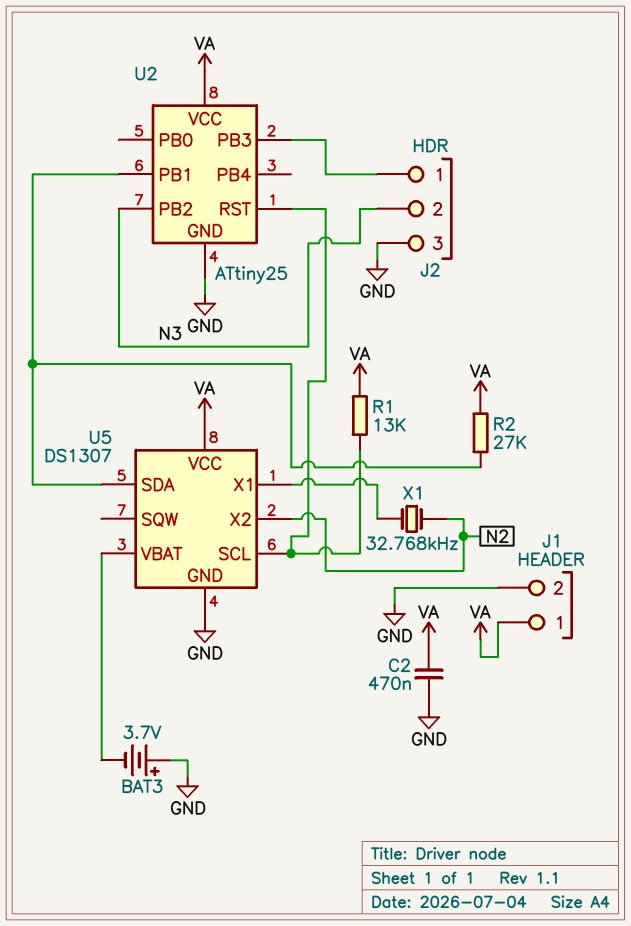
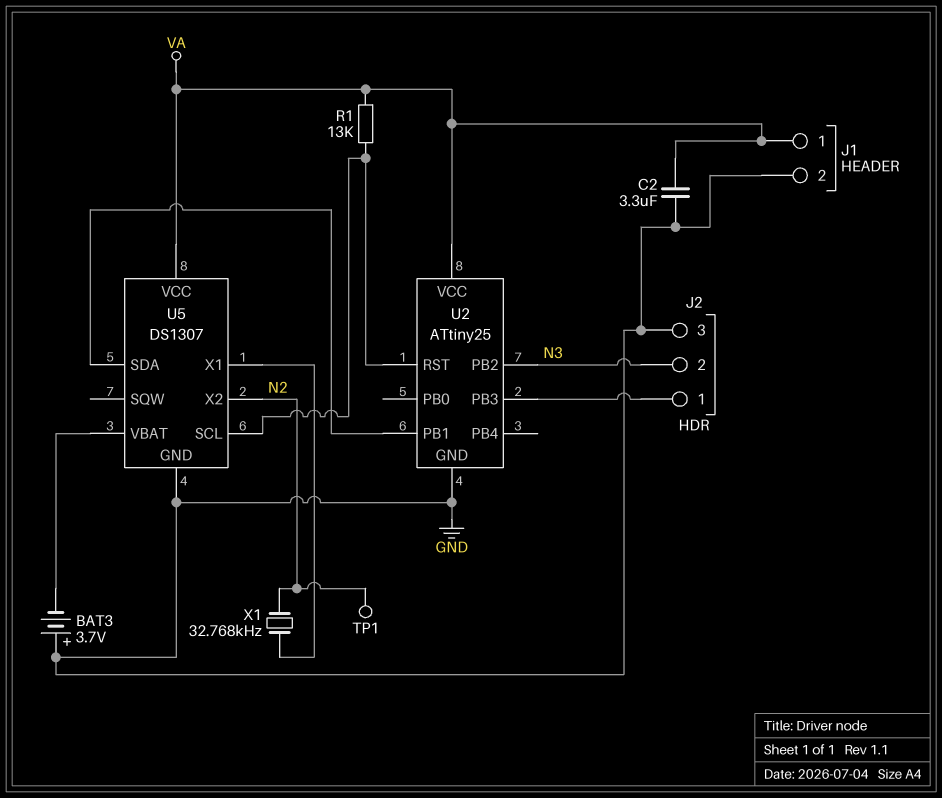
C2: 470nF (GND, VA) -> 3.3uF (GND, VA)
R2: 27k (U2/PB1, VA) -> none
TP1: none -> test point (N2)

